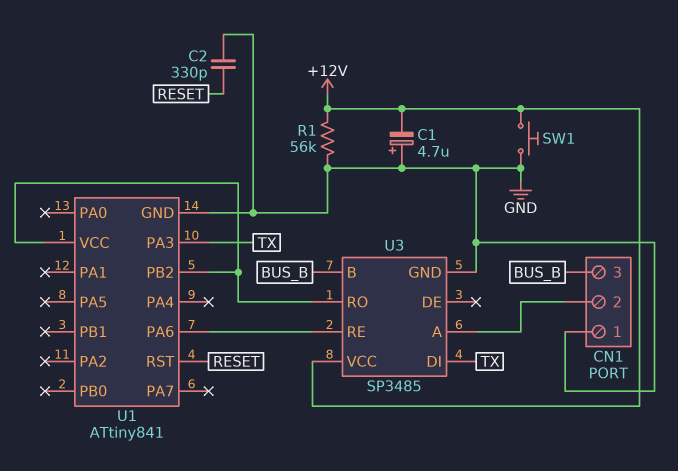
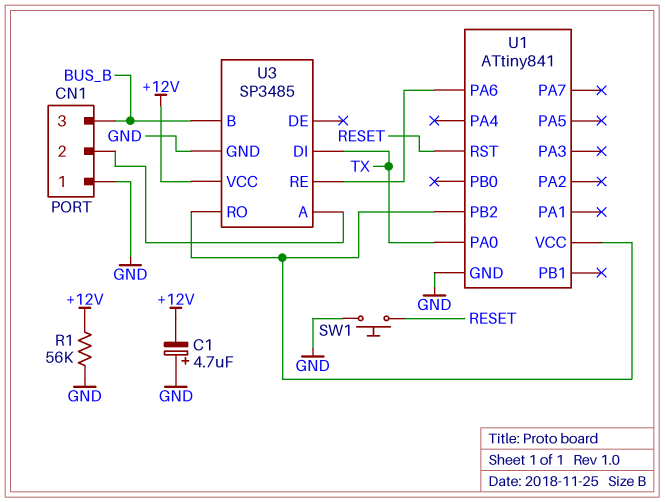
C2: 330pF (GND, RESET) -> none
SW1: button (+12V, GND) -> button (GND, RESET)
U1 pin PA0: none -> TX
U1 pin PA3: TX -> none

